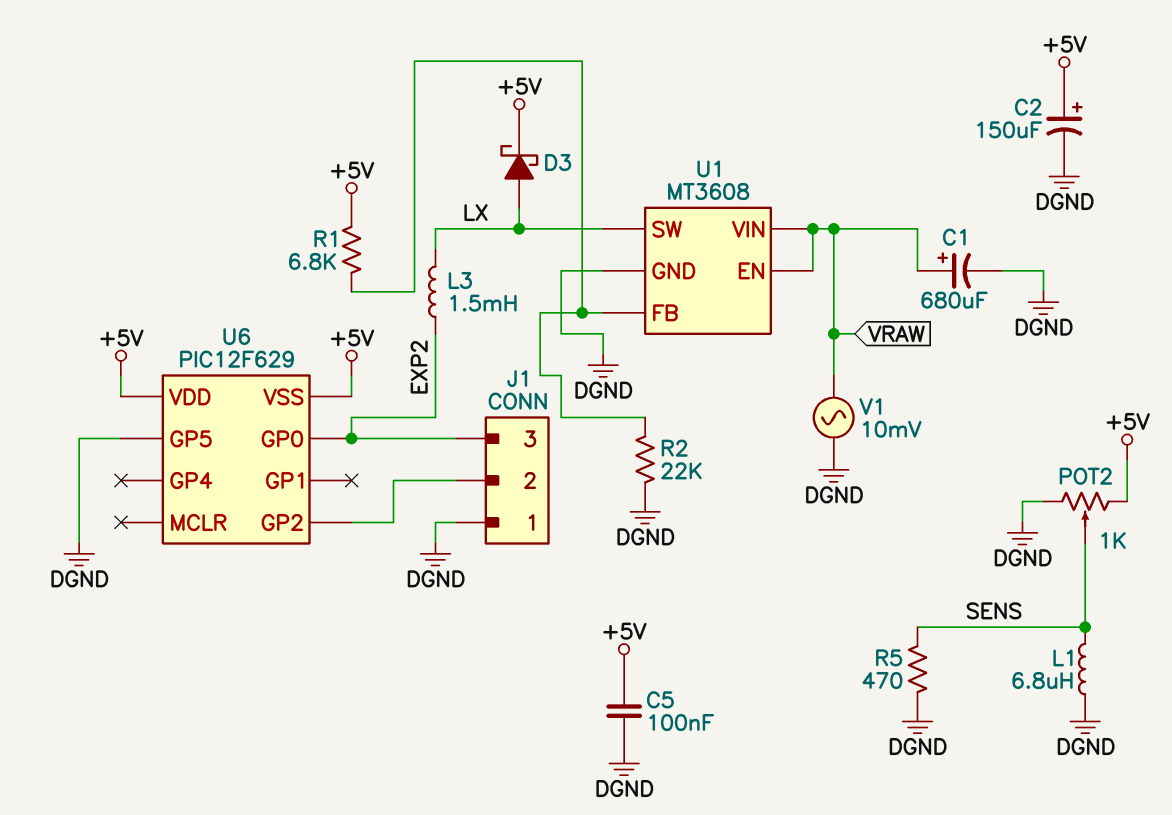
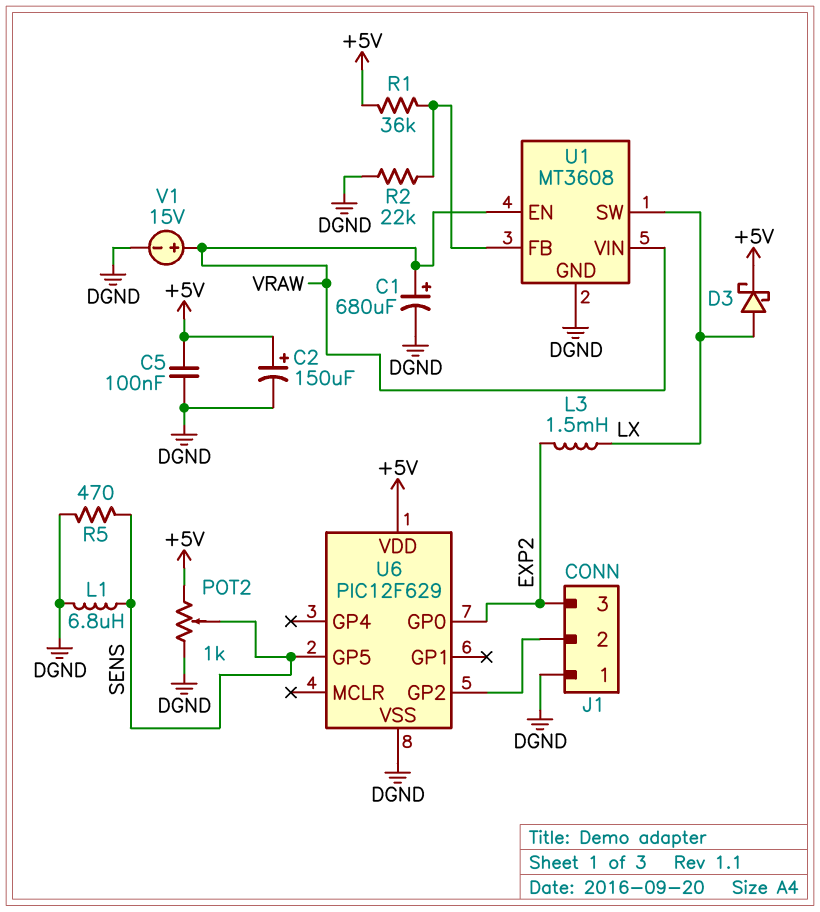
R1: 6.8k (+5V, U1/FB) -> 36k (+5V, U1/FB)
U6 pin GP5: DGND -> SENS
U6 pin VSS: +5V -> DGND
V1: AC 10mV (DGND, VRAW) -> 15V (plus VRAW, minus DGND)

